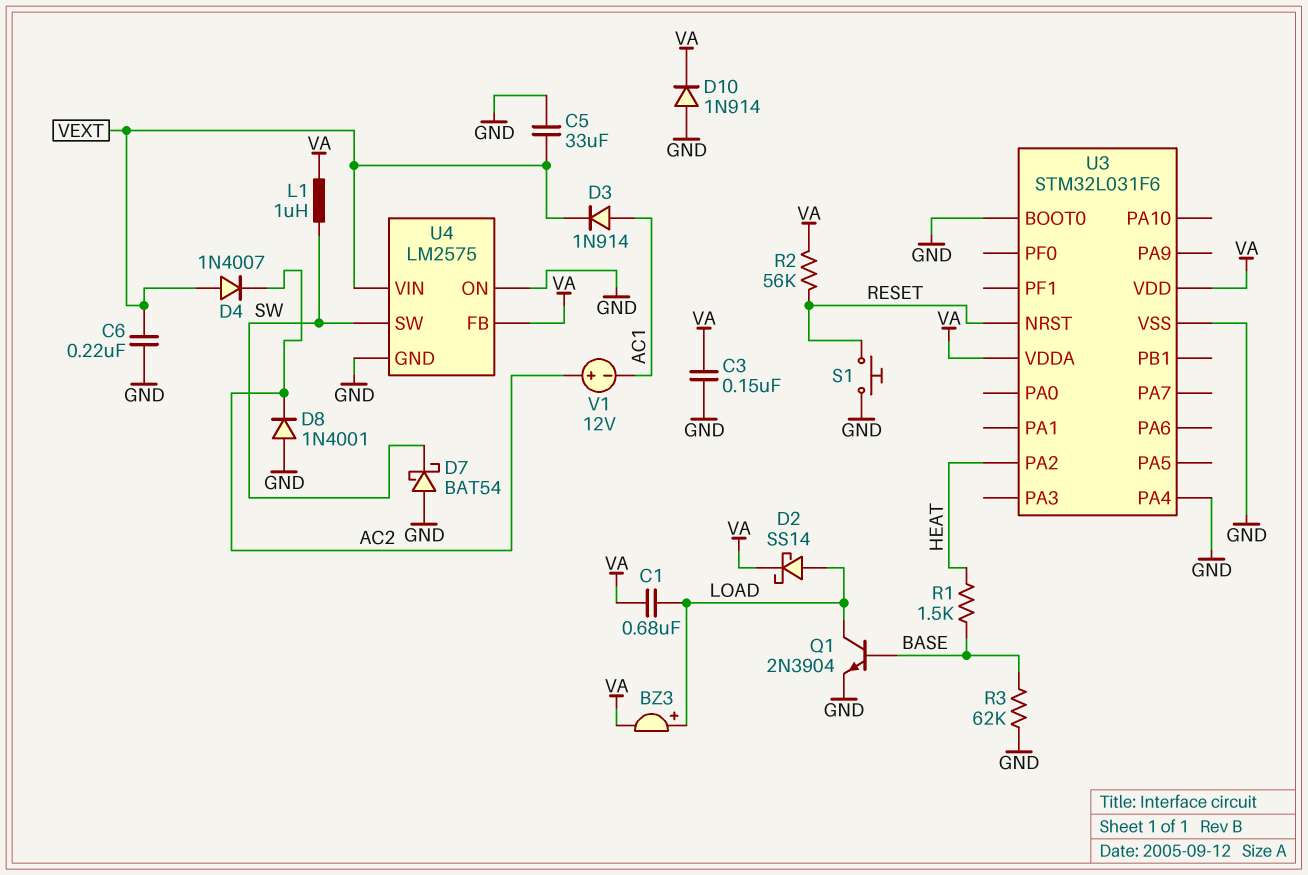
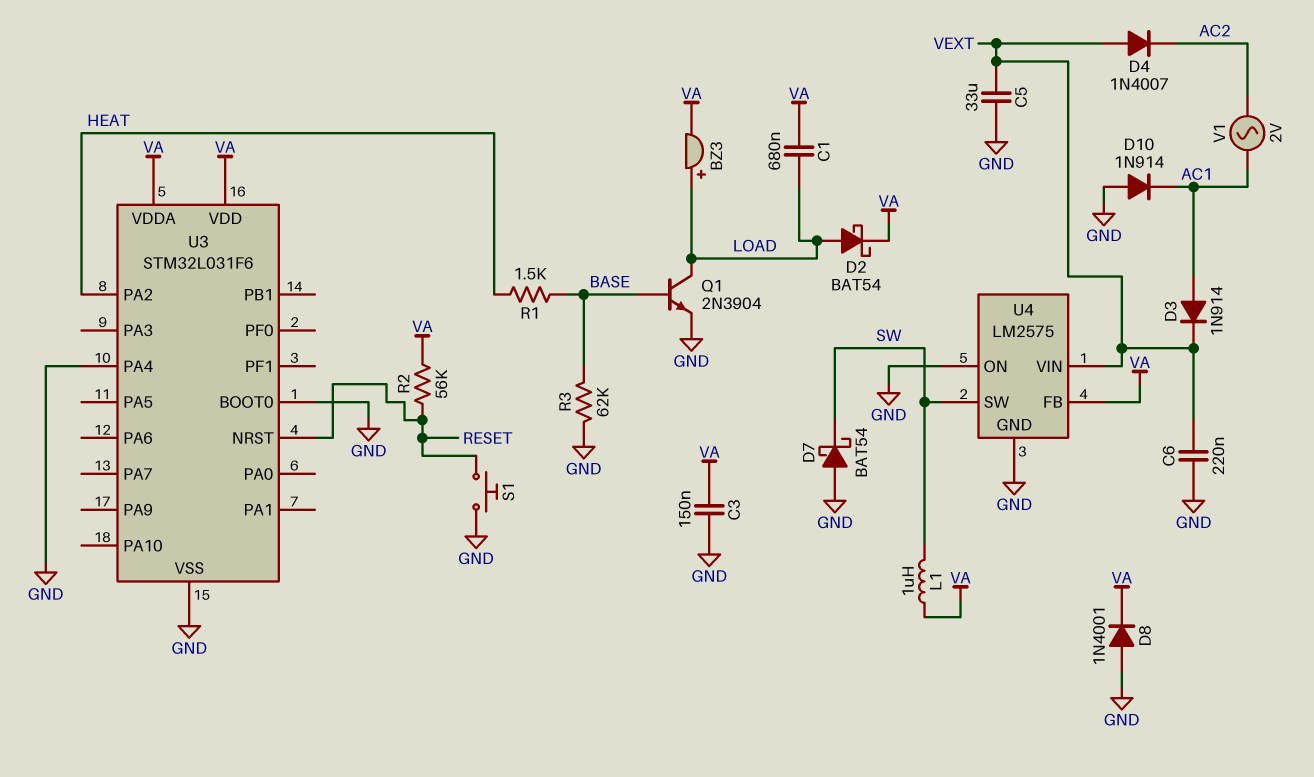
D2: schottky SS14 (A LOAD, K VA) -> schottky BAT54 (A LOAD, K VA)
D8: diode 1N4001 (A GND, K AC2) -> diode 1N4001 (A GND, K VA)
D10: diode 1N914 (A GND, K VA) -> diode 1N914 (A GND, K AC1)
V1: 12V (plus AC2, minus AC1) -> AC 2V (AC1, AC2)

